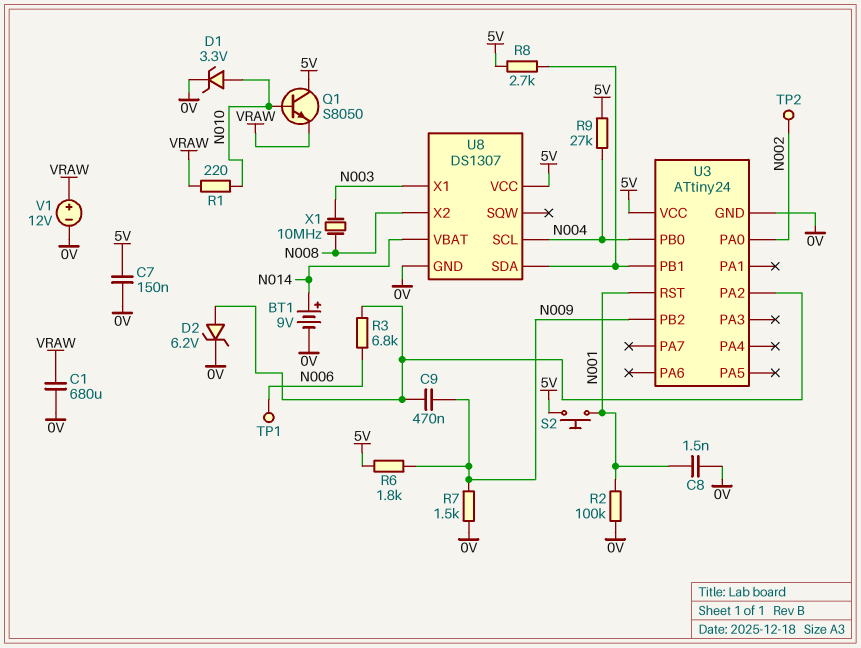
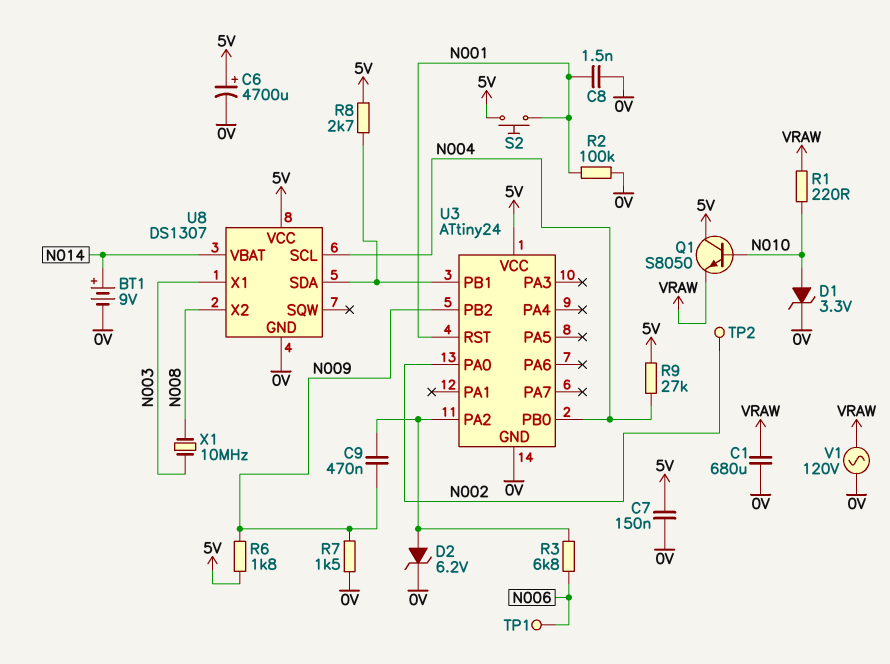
C6: none -> 4700uF (plus 5V, minus 0V)
V1: 12V (plus VRAW, minus 0V) -> AC 120V (0V, VRAW)

